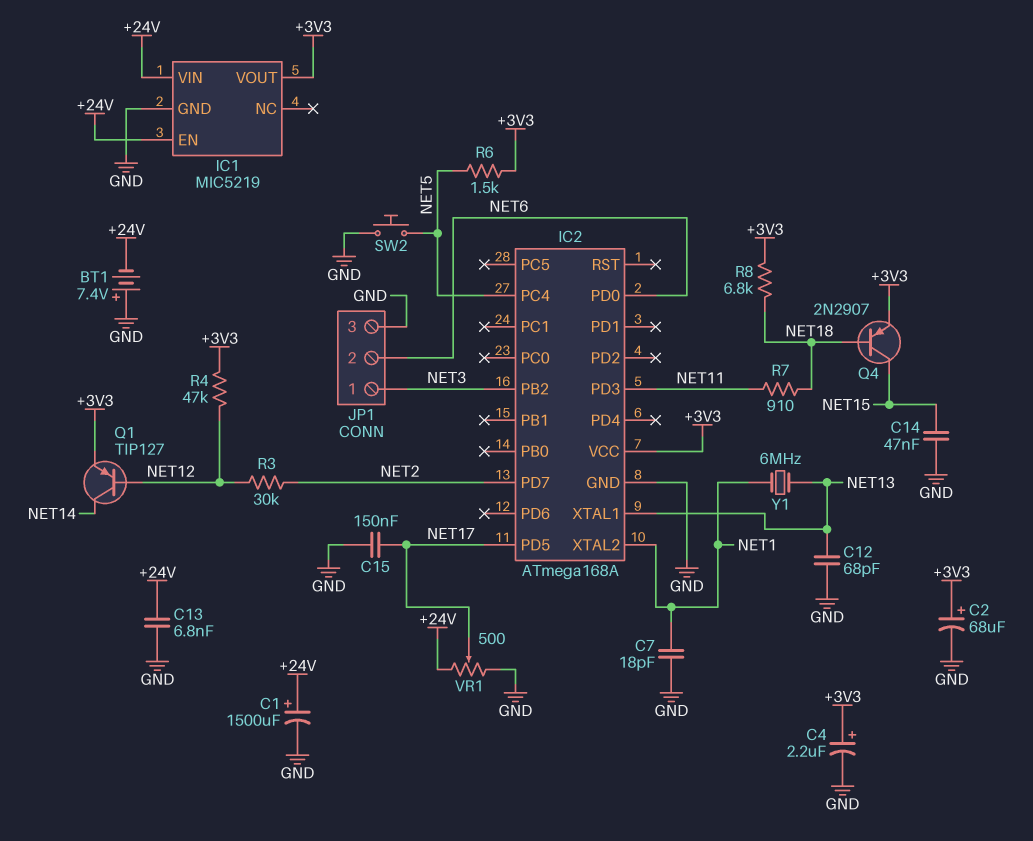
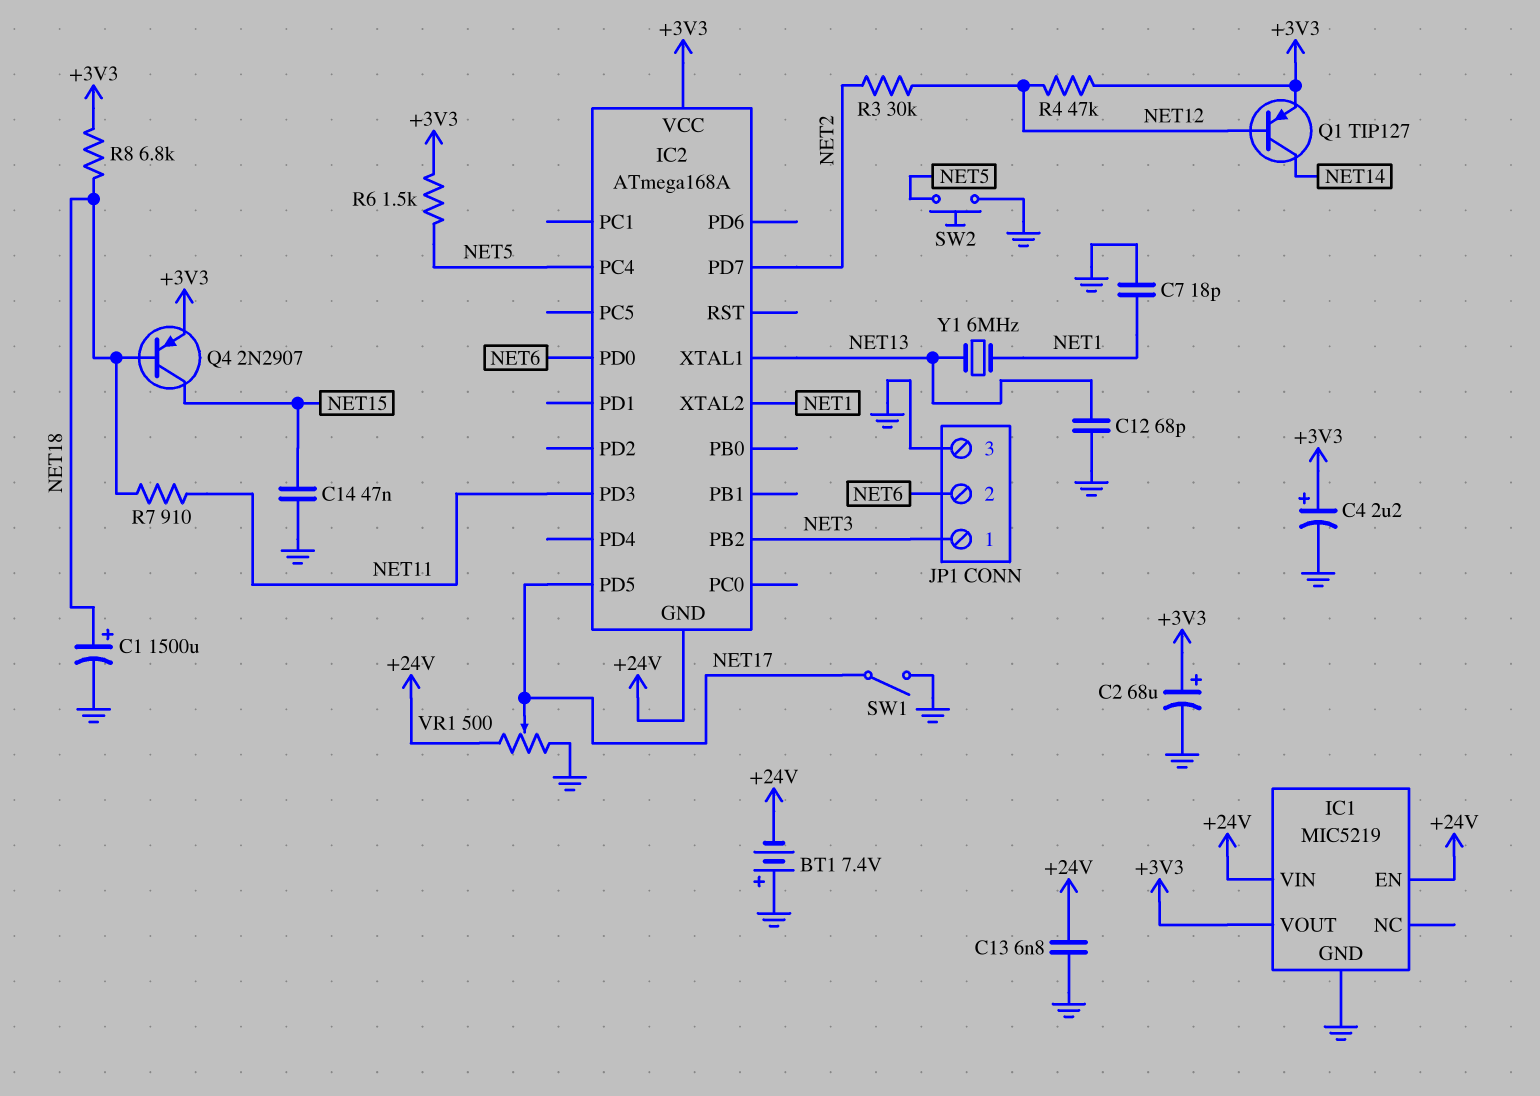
C1: 1500uF (plus +24V, minus GND) -> 1500uF (plus NET18, minus GND)
C15: 150nF (GND, NET17) -> none
IC2 pin GND: GND -> +24V
SW1: none -> switch (GND, NET17)

